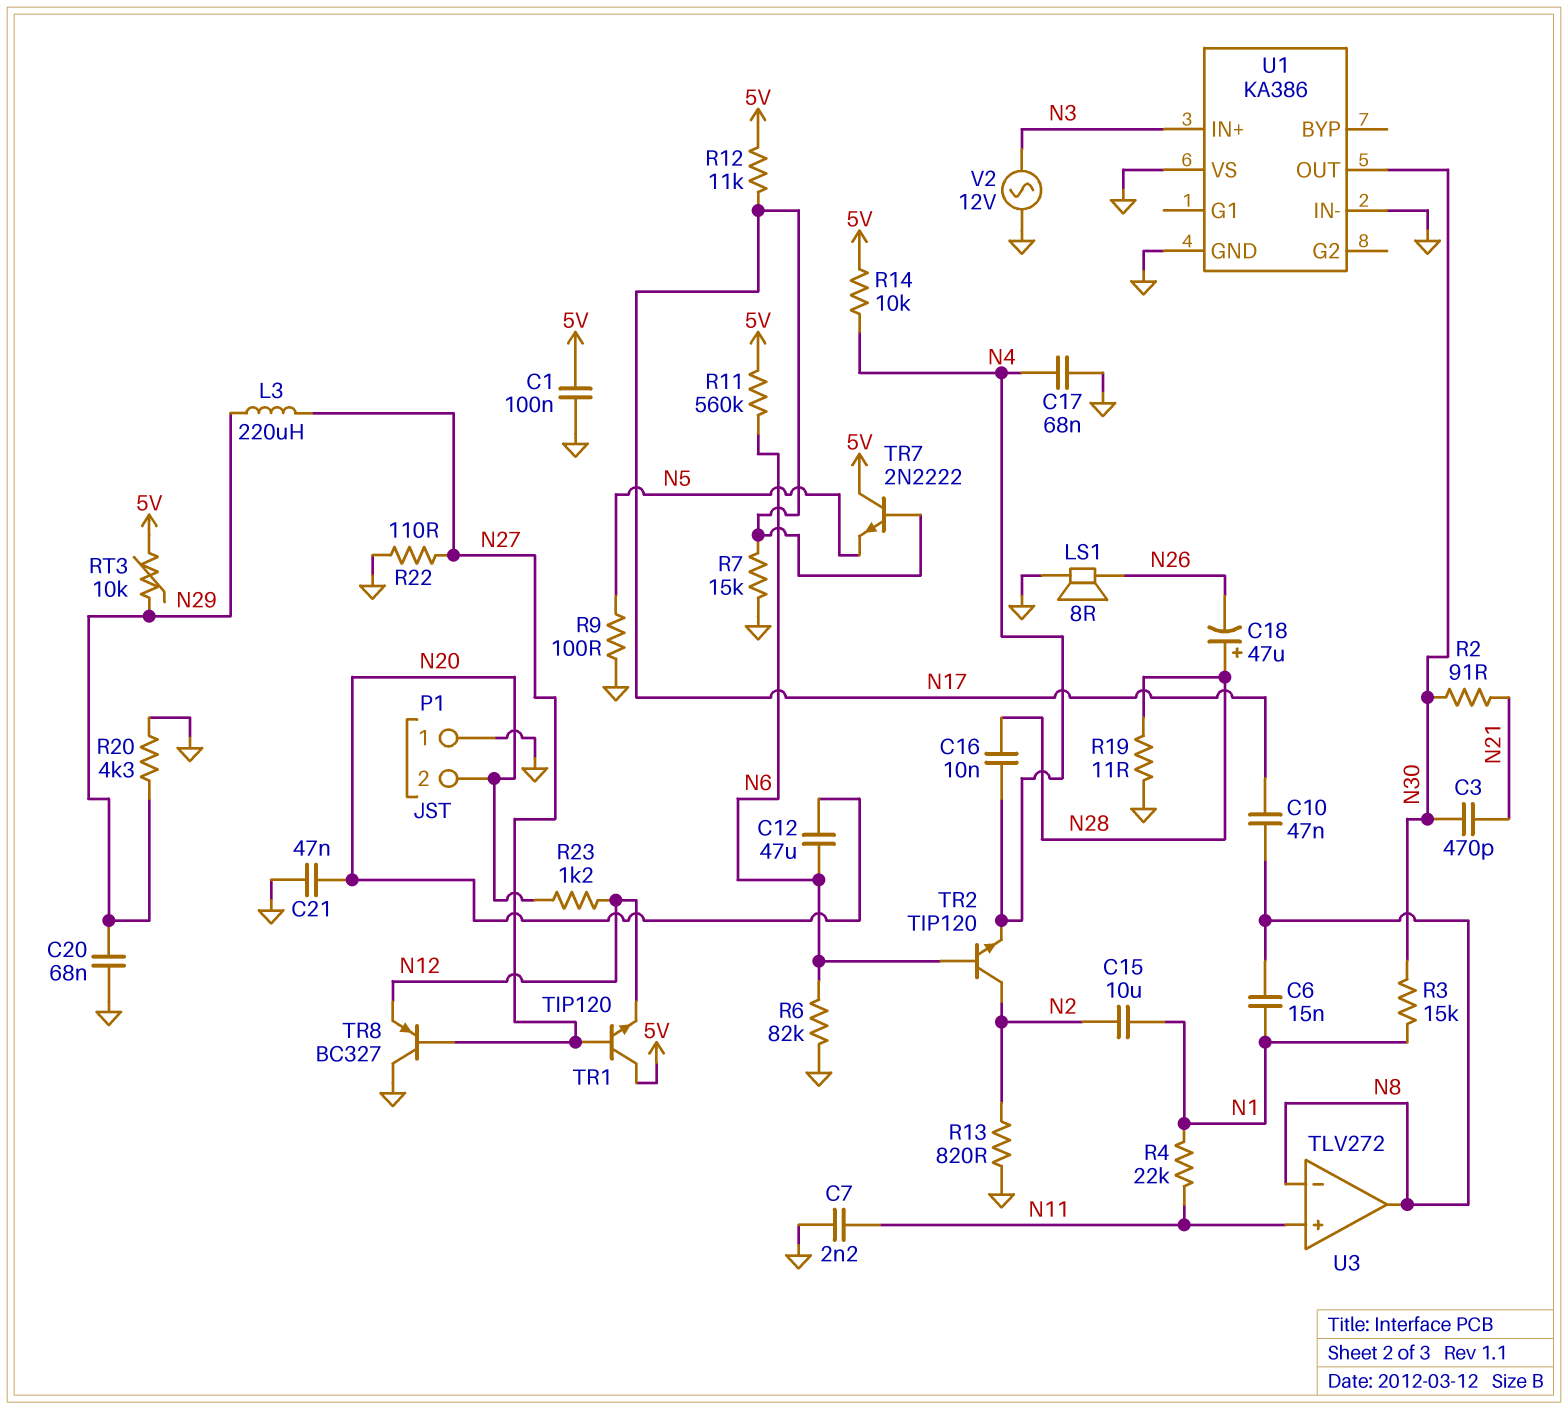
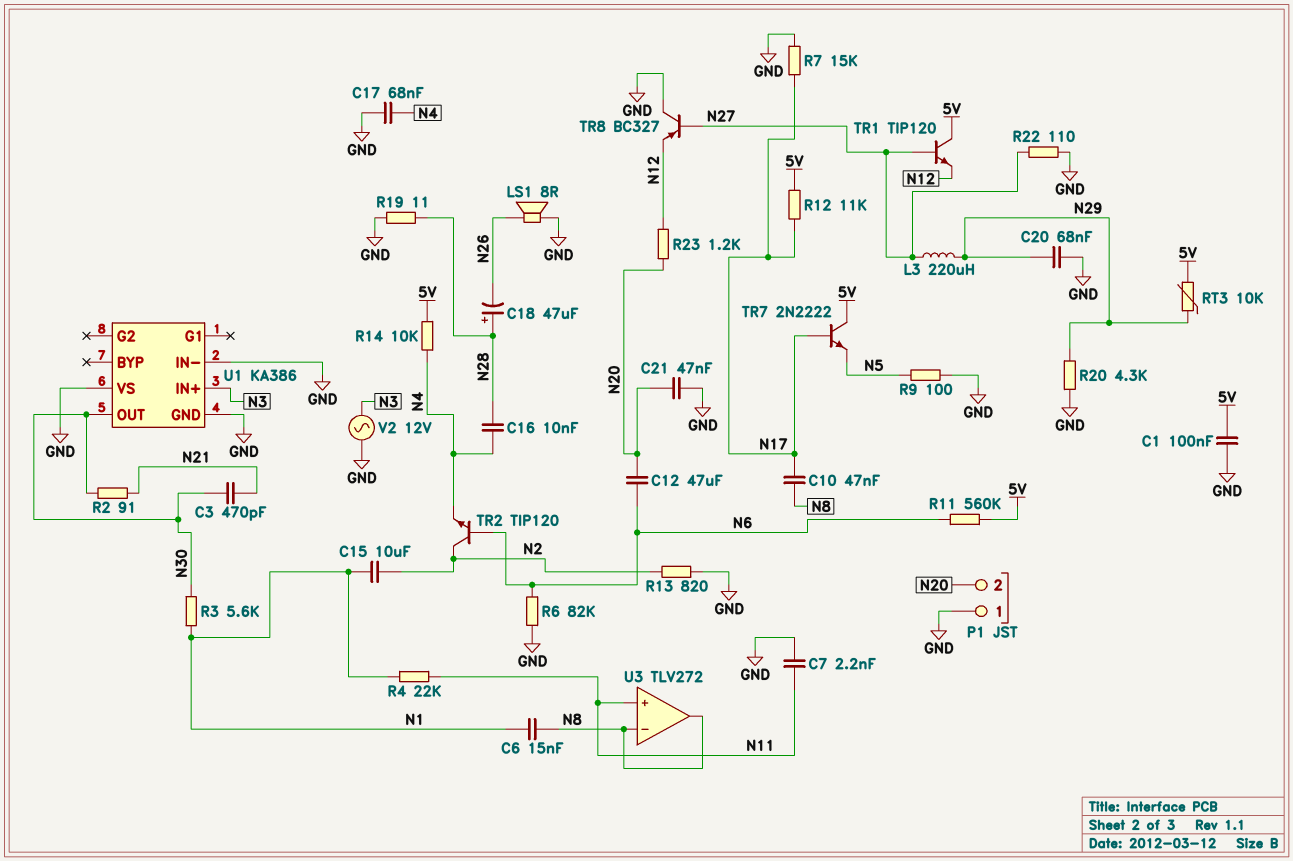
R3: 15k (N1, N30) -> 5.6k (N1, N30)

